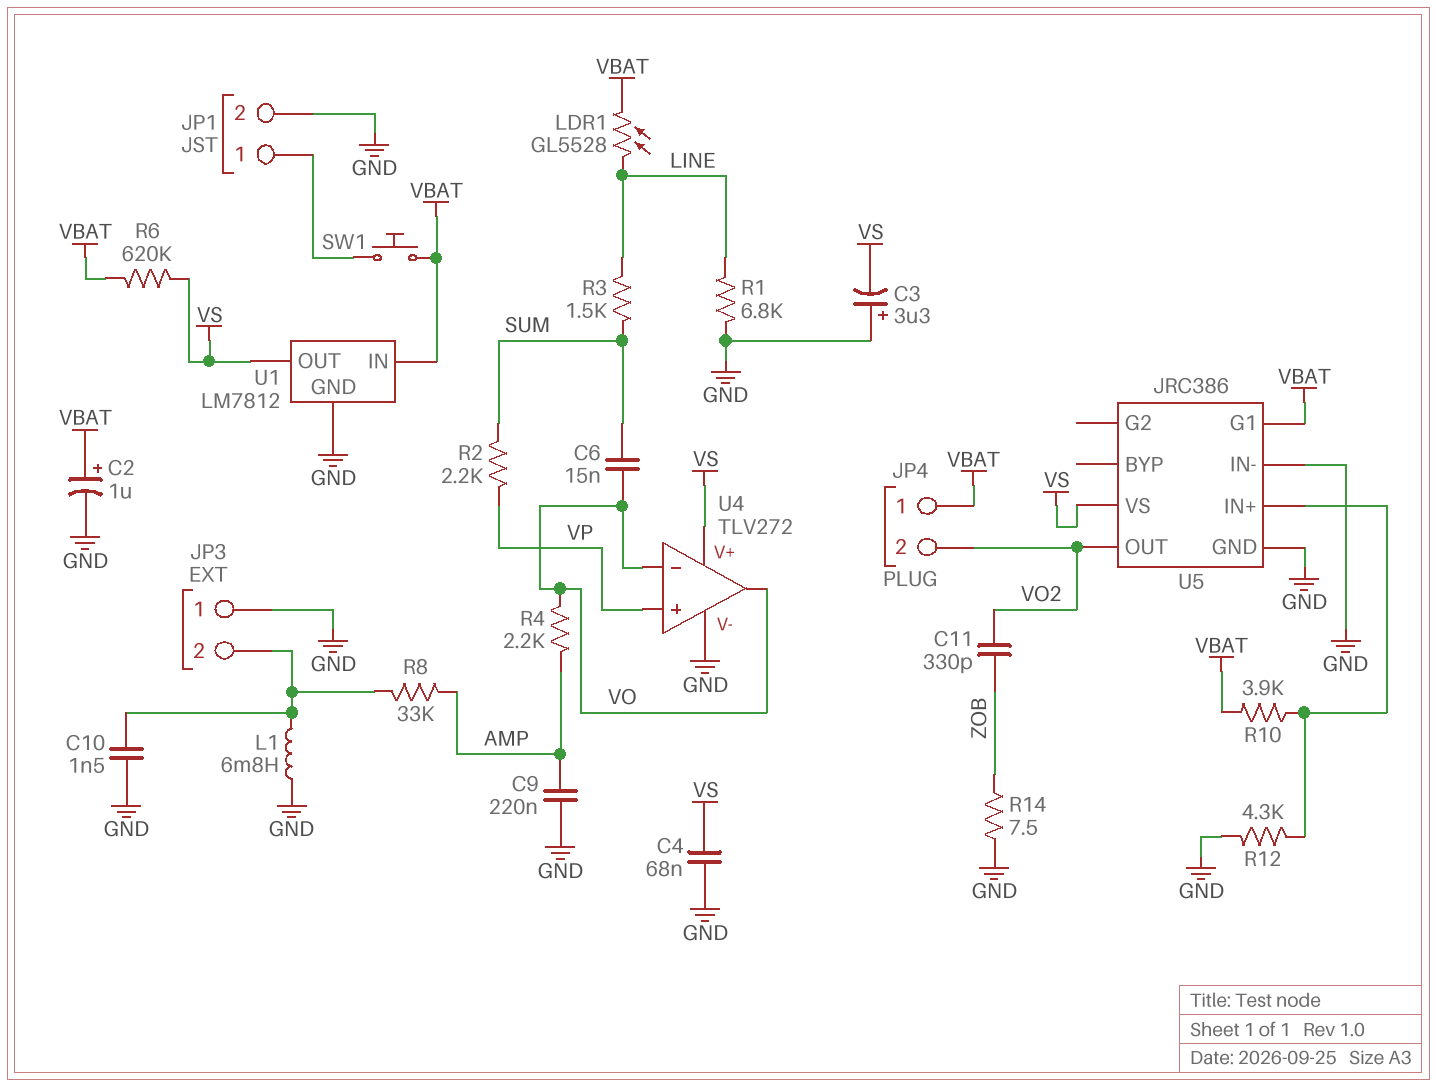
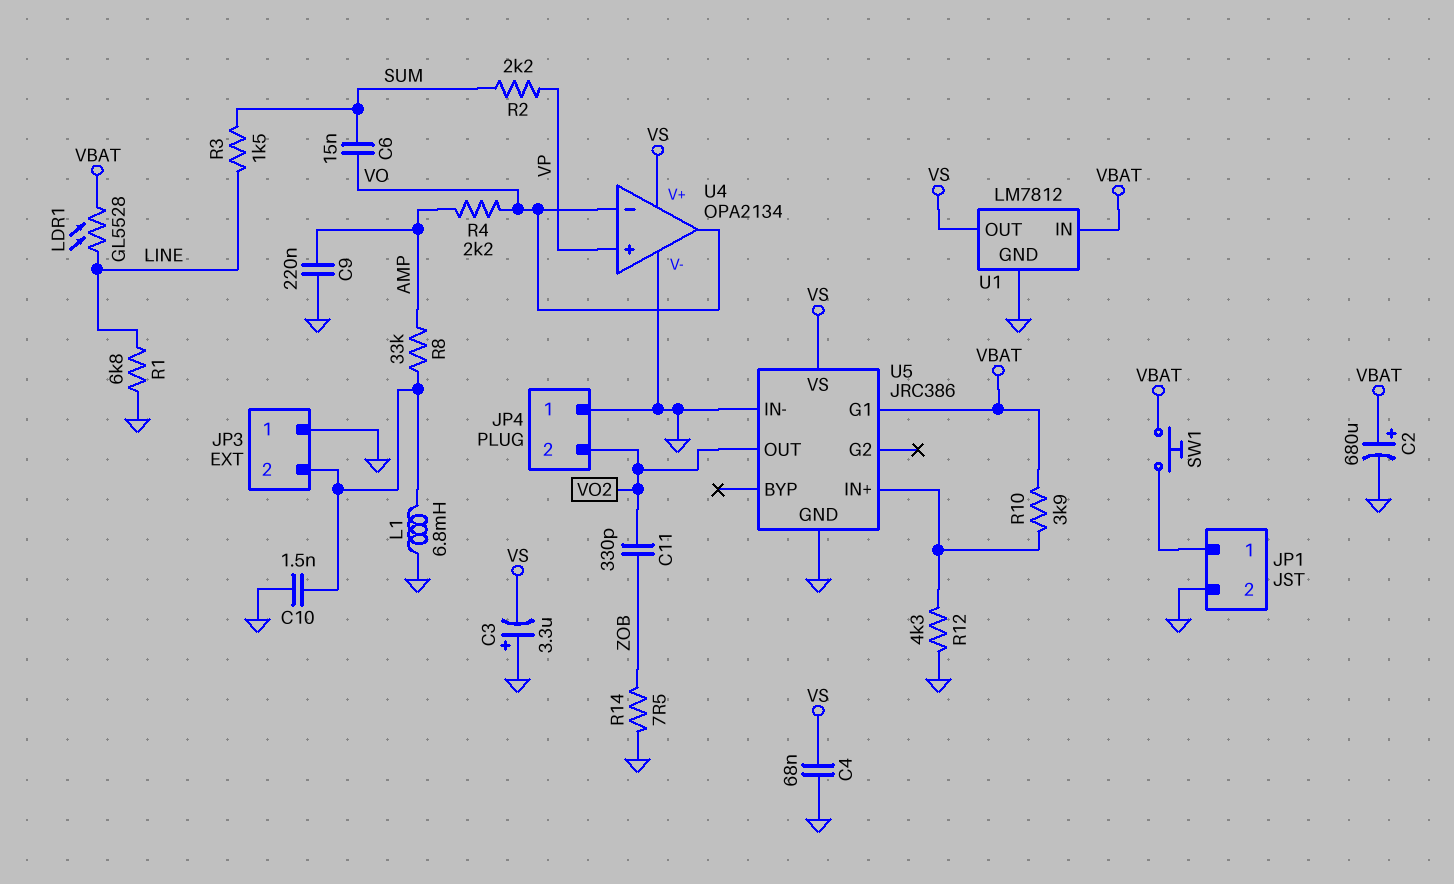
C2: 1uF (plus VBAT, minus GND) -> 680uF (plus VBAT, minus GND)
JP4 pin 1: VBAT -> GND
R6: 620k (VBAT, VS) -> none
U4: TLV272 -> OPA2134

